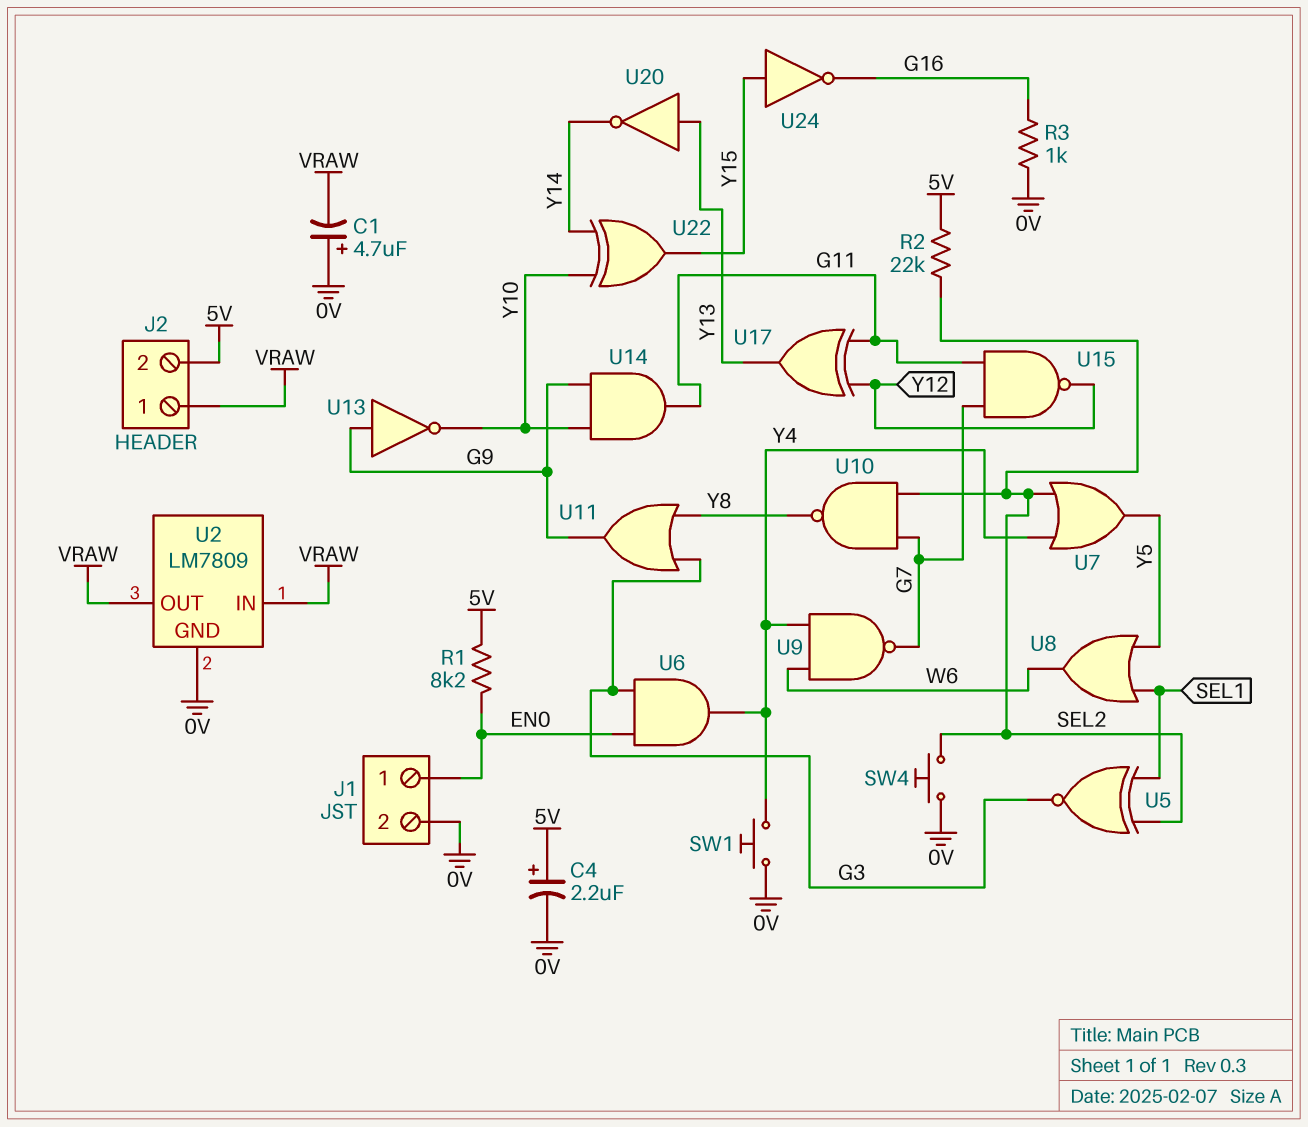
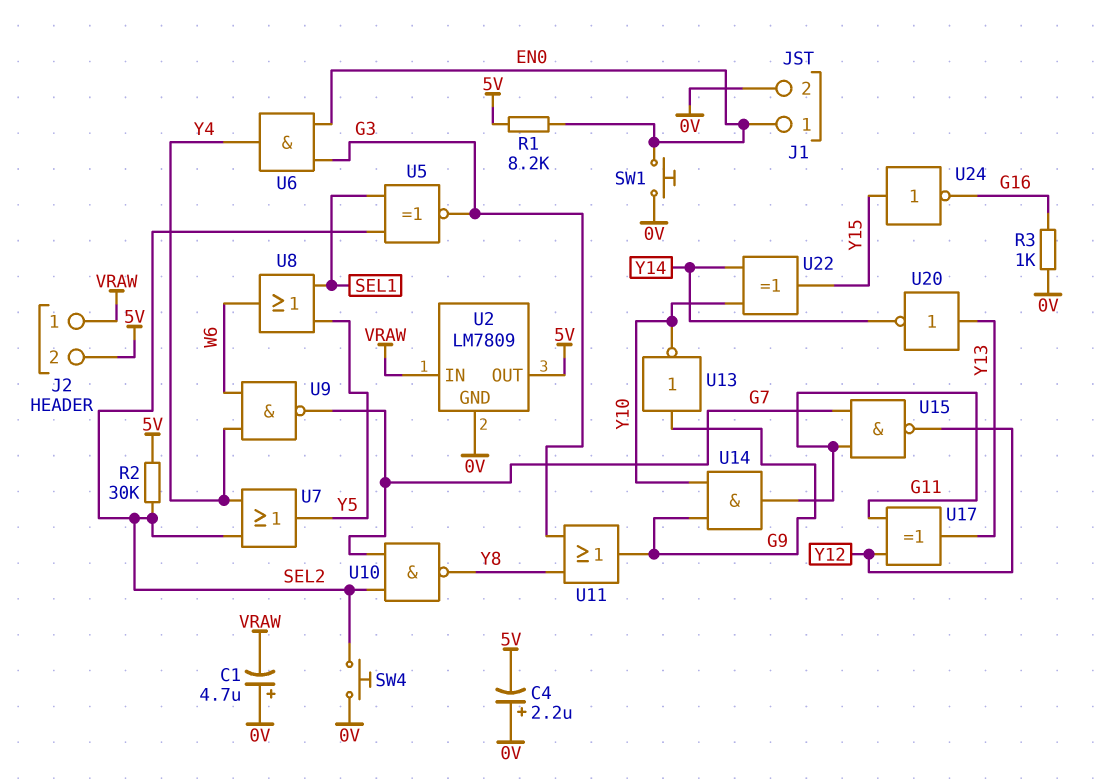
C4: 2.2uF (plus 5V, minus 0V) -> 2.2uF (plus 0V, minus 5V)
R2: 22k (5V, SEL2) -> 30k (5V, SEL2)
SW1: button (0V, Y4) -> button (0V, EN0)
U2 pin OUT: VRAW -> 5V

